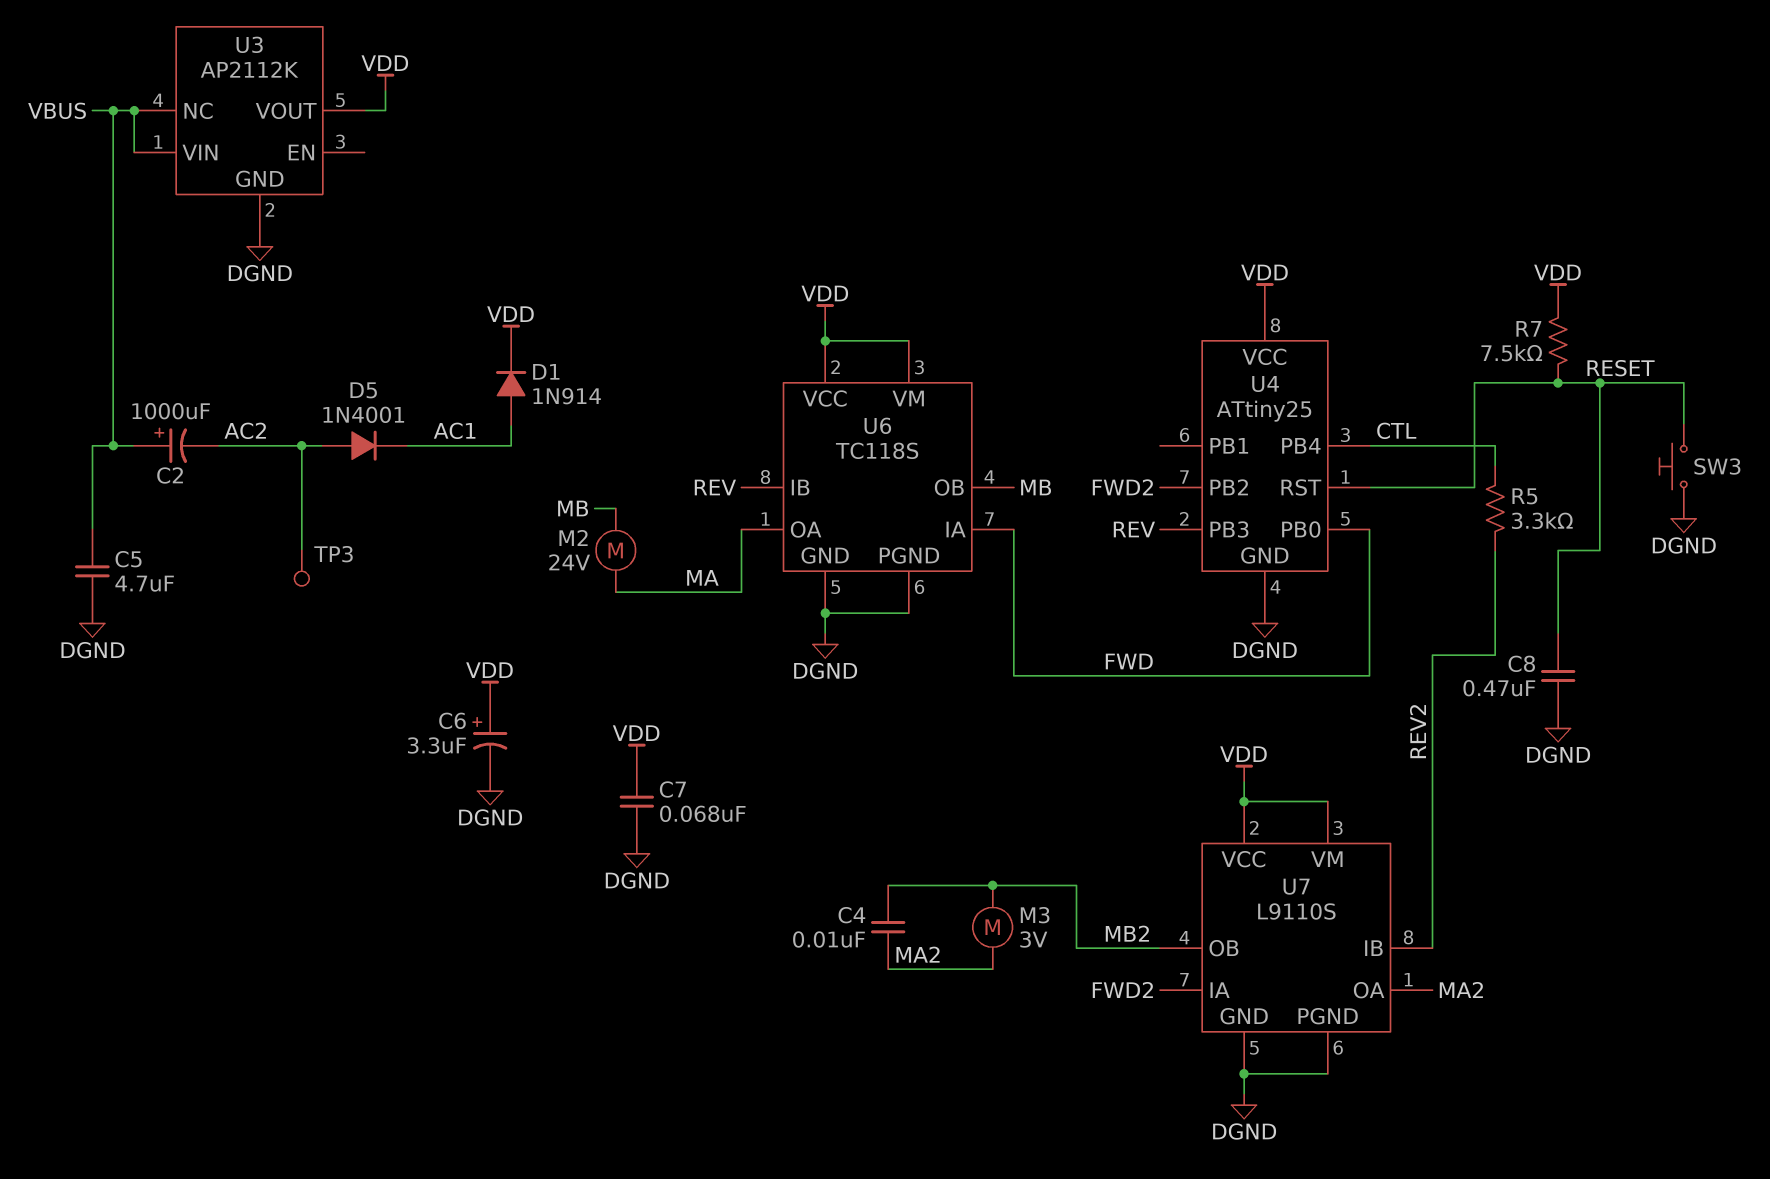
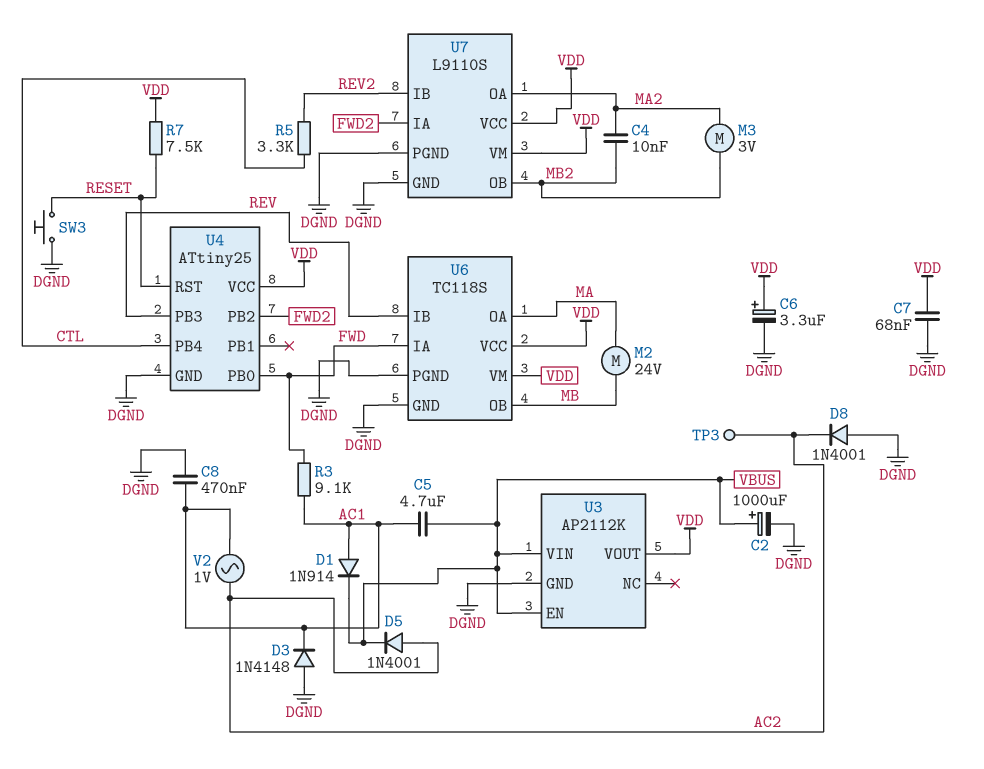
C2: 1000uF (plus VBUS, minus AC2) -> 1000uF (plus VBUS, minus DGND)
C5: 4.7uF (DGND, VBUS) -> 4.7uF (AC1, VBUS)
C8: 470nF (DGND, RESET) -> 470nF (AC1, DGND)
D1: diode 1N914 (A AC1, K VDD) -> diode 1N914 (A AC1, K VBUS)
D3: none -> diode 1N4148 (A DGND, K AC1)
D5: diode 1N4001 (A AC2, K AC1) -> diode 1N4001 (A AC2, K VBUS)
D8: none -> diode 1N4001 (A DGND, K AC2)
R3: none -> 9.1k (AC1, FWD)
U3 pin EN: none -> VBUS
U3 pin NC: VBUS -> none
V2: none -> AC 1V (AC1, AC2)

